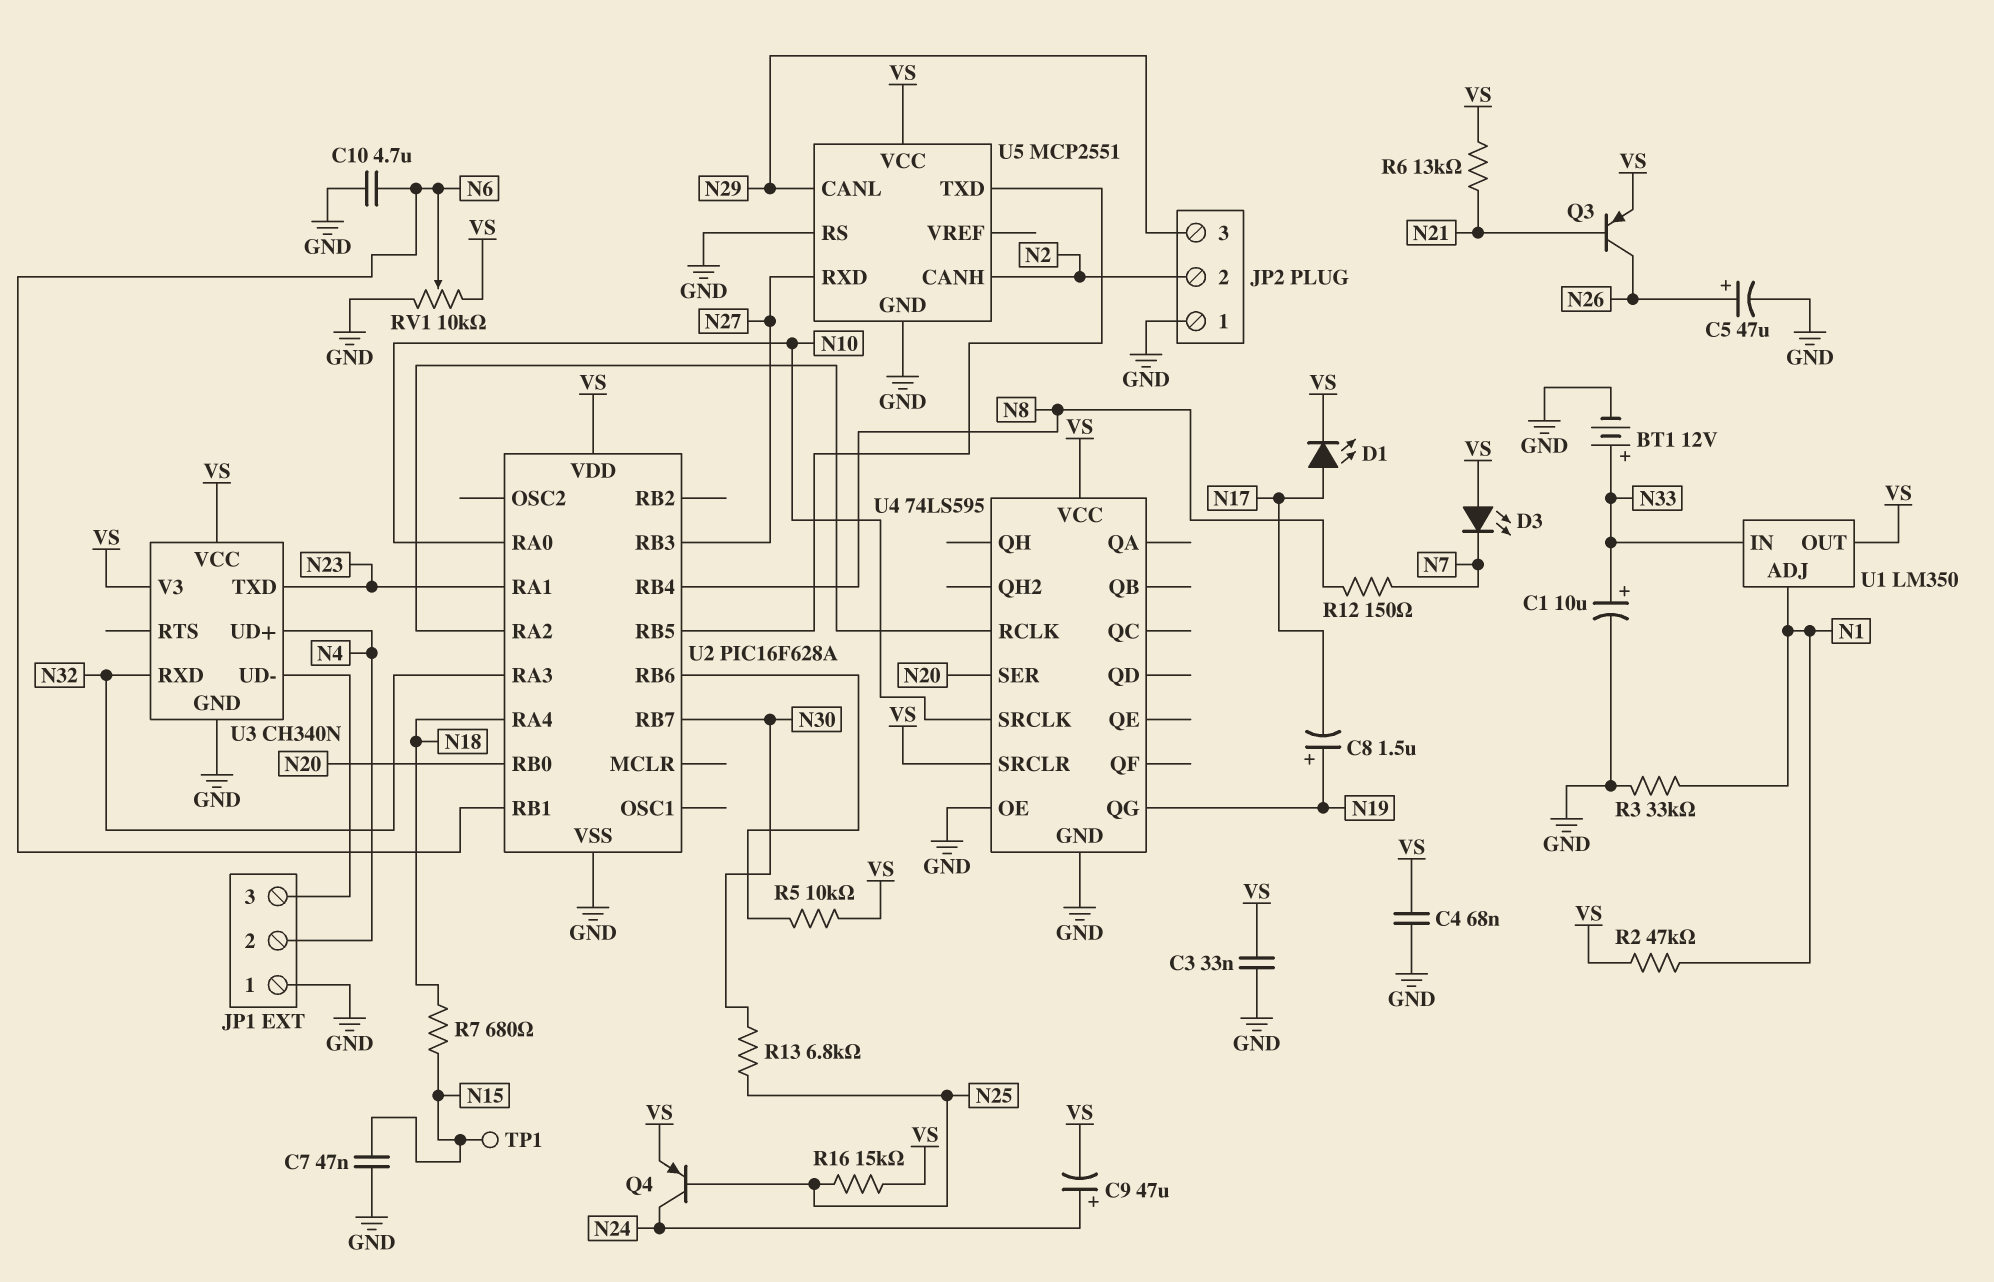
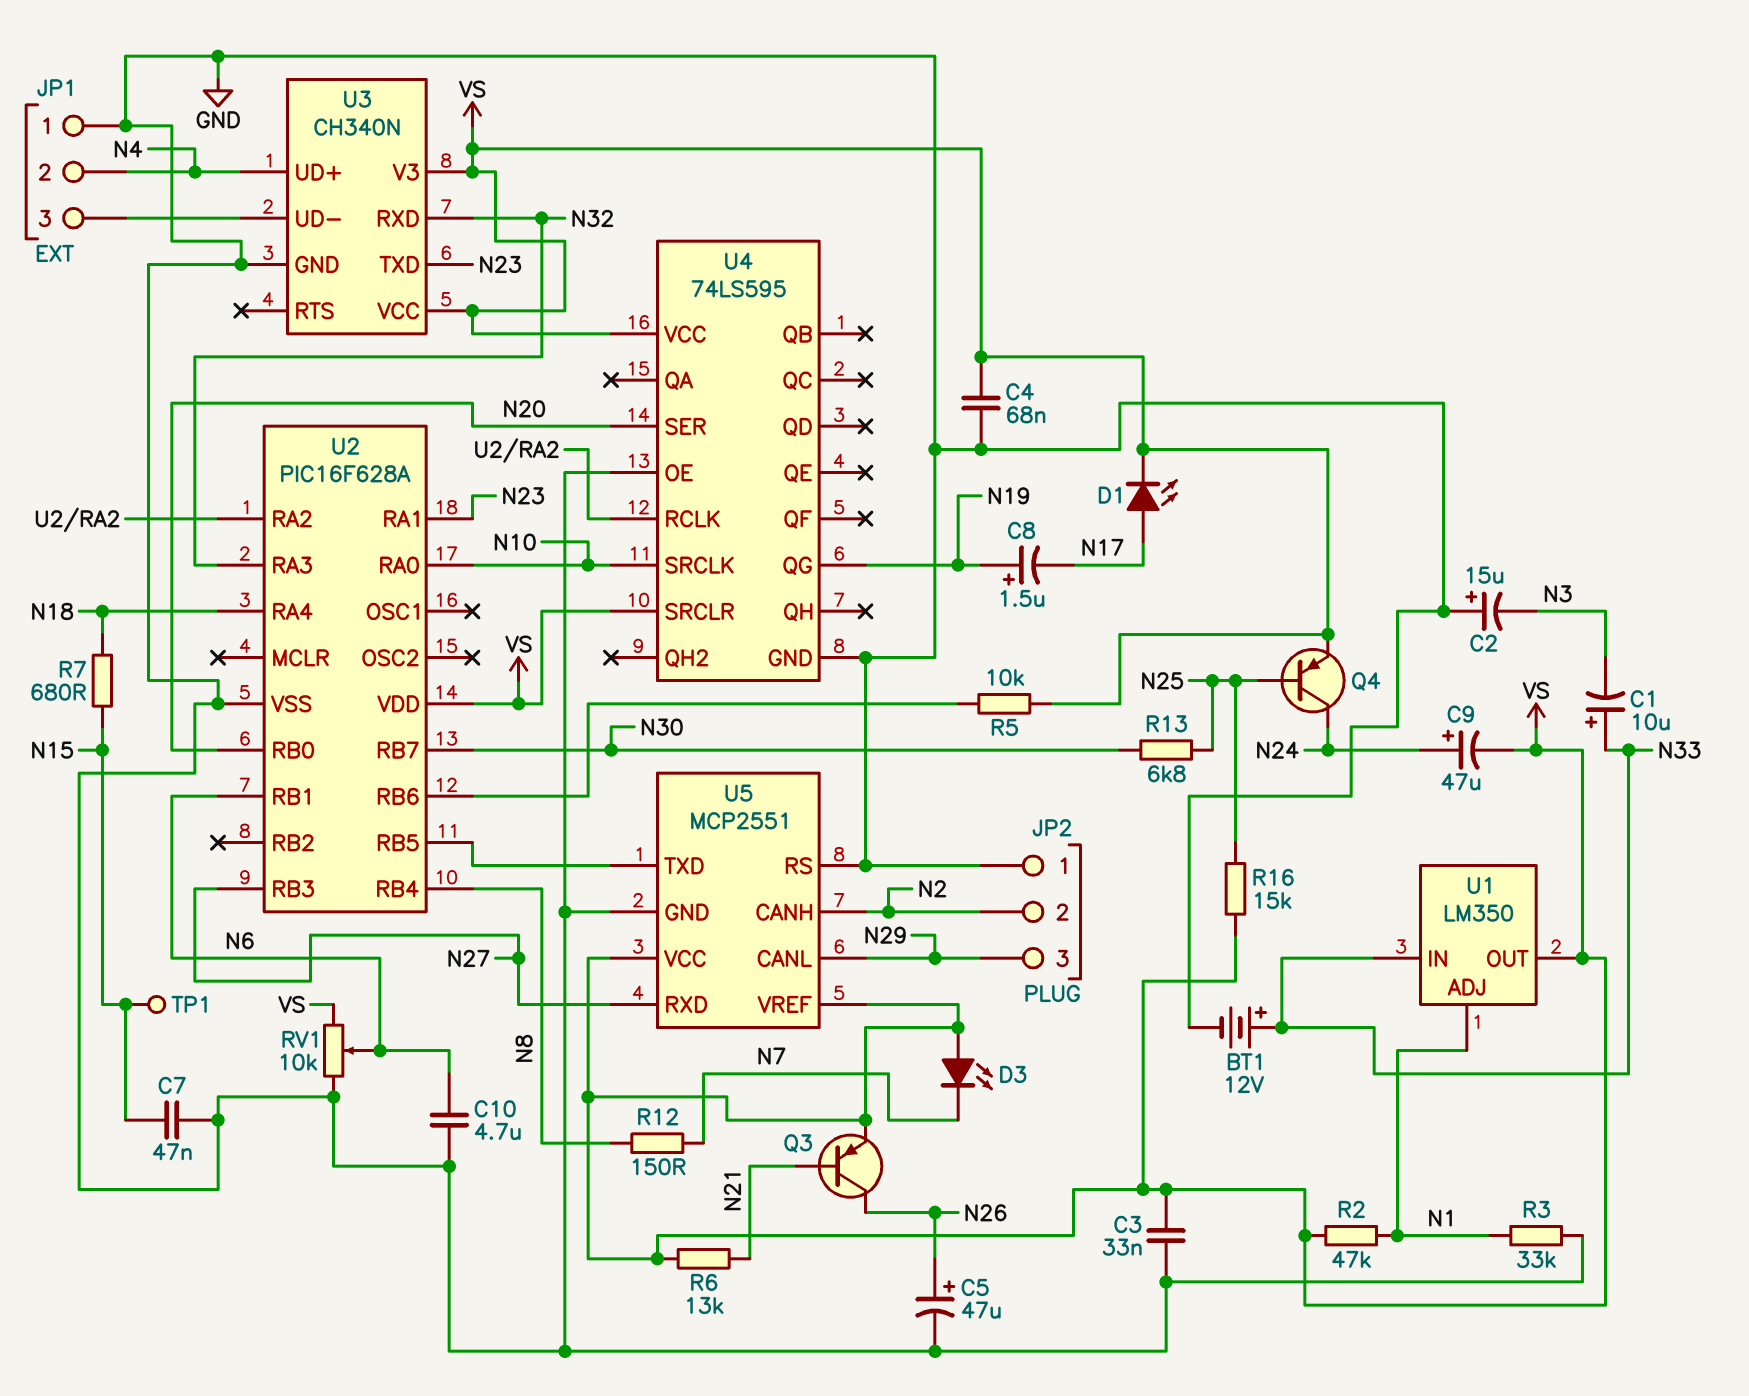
C1: 10uF (plus N33, minus GND) -> 10uF (plus N33, minus N3)
C2: none -> 15uF (plus GND, minus N3)
U5 pin VREF: none -> VS

